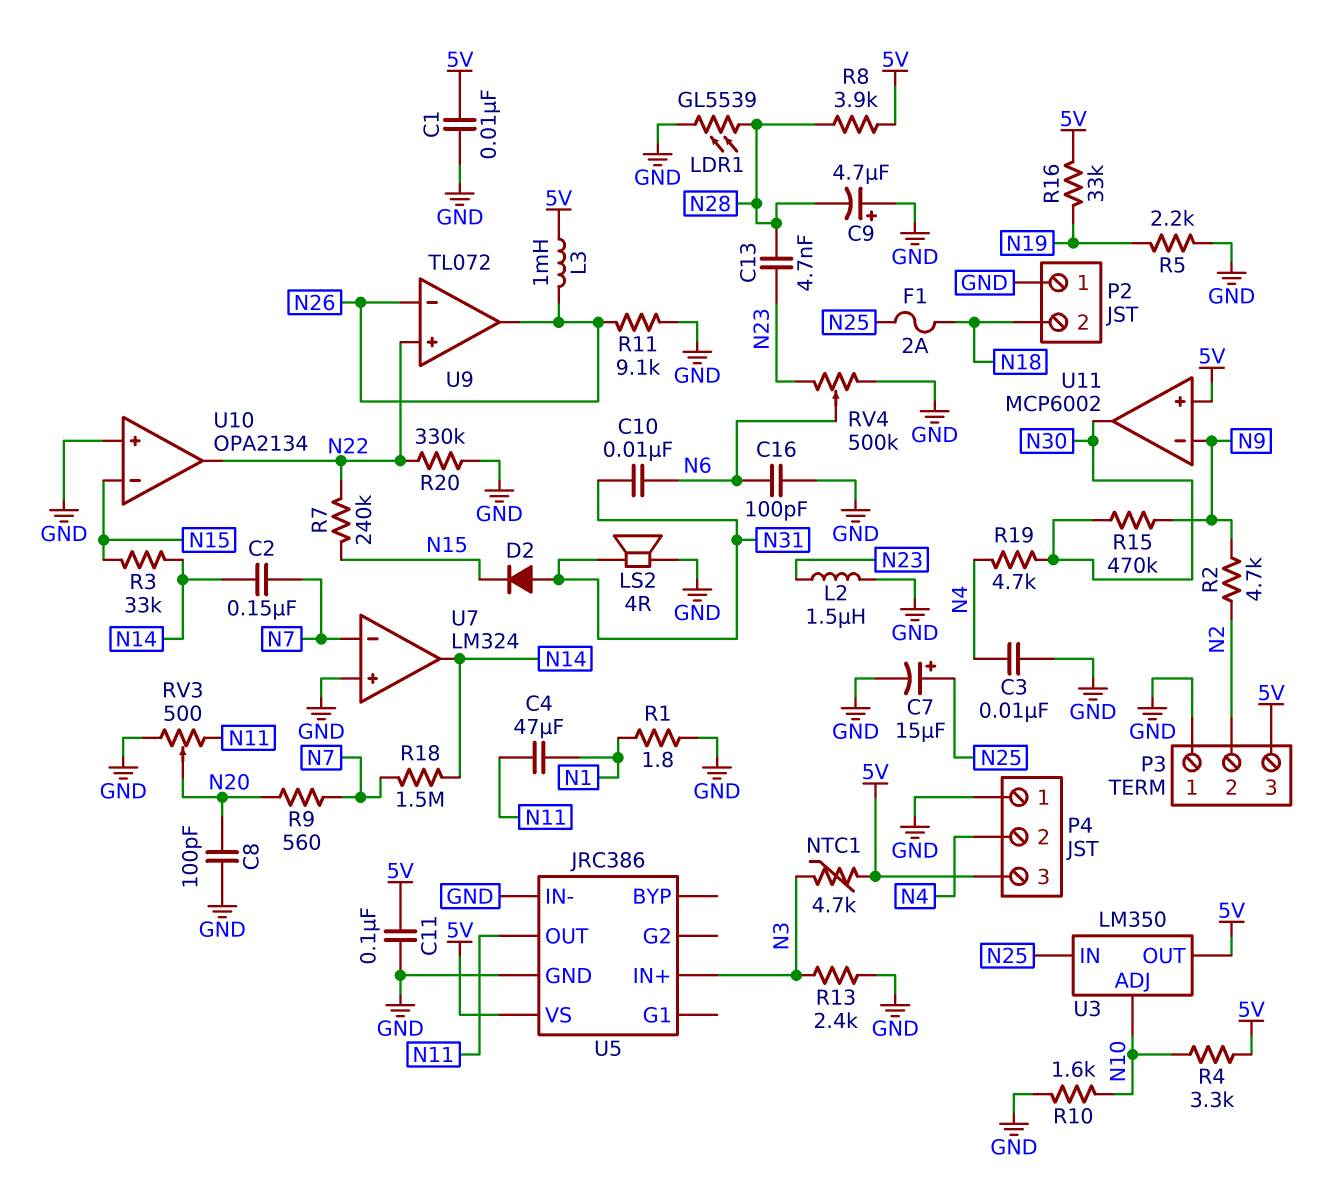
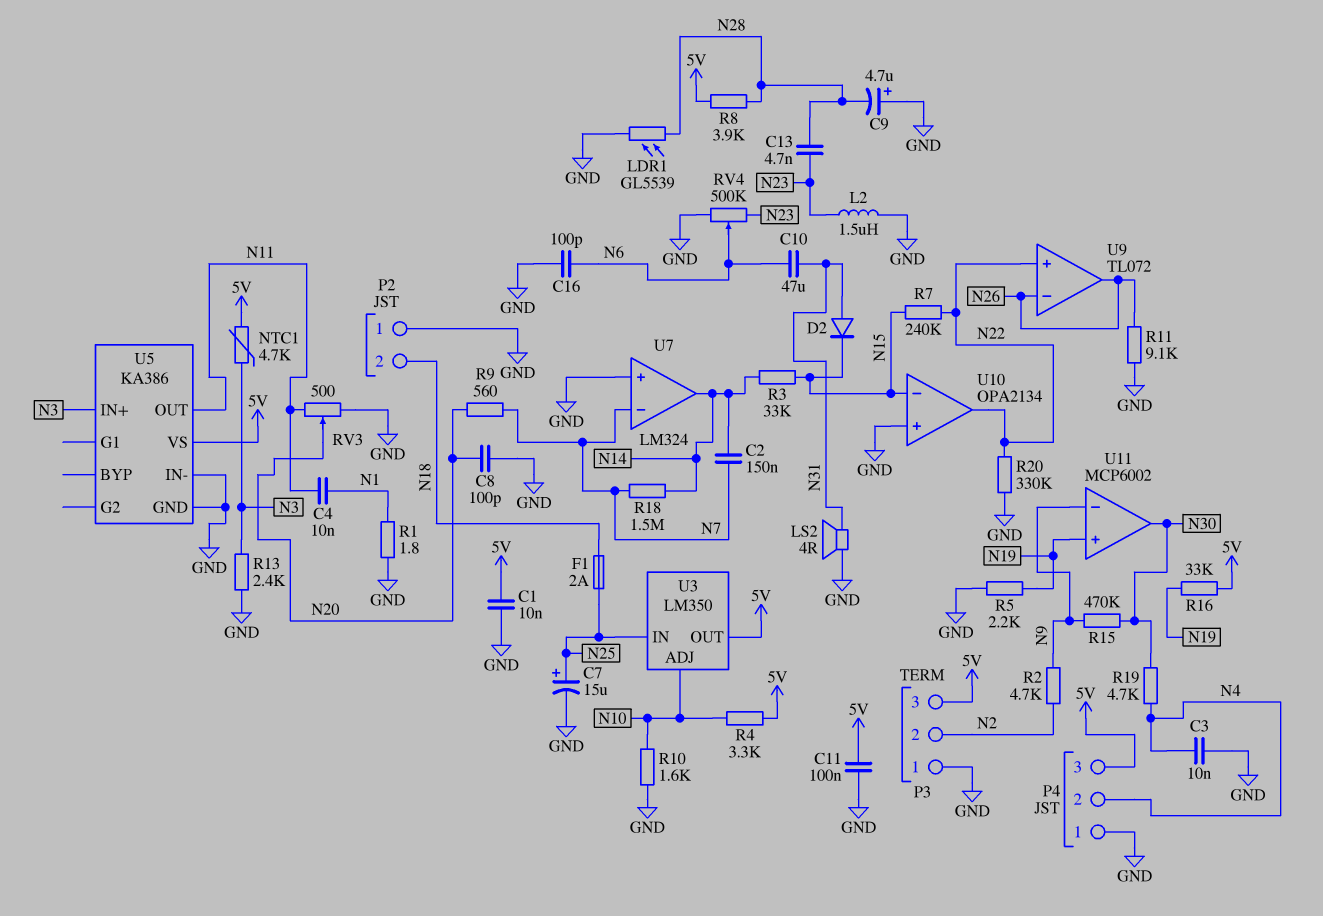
C4: 47uF (N1, N11) -> 10nF (N1, N11)
C10: 10nF (N6, N31) -> 47uF (N6, N31)
L3: 1mH (5V, N26) -> none
U5: JRC386 -> KA386
U11 pin in+: 5V -> N19

